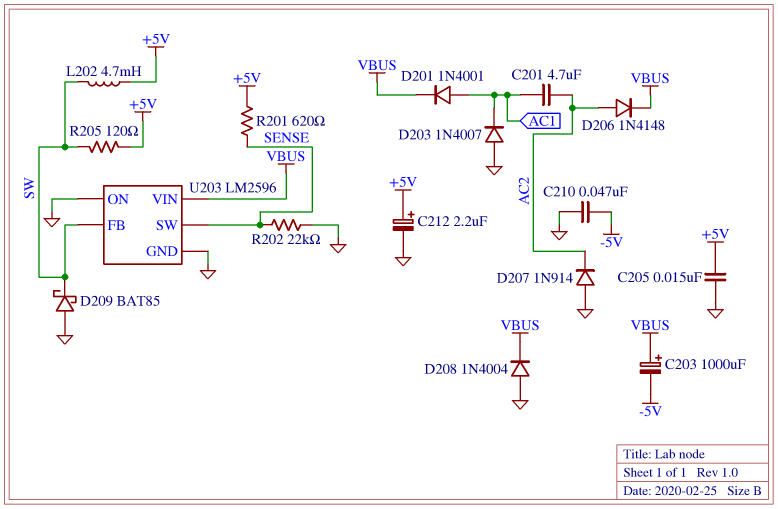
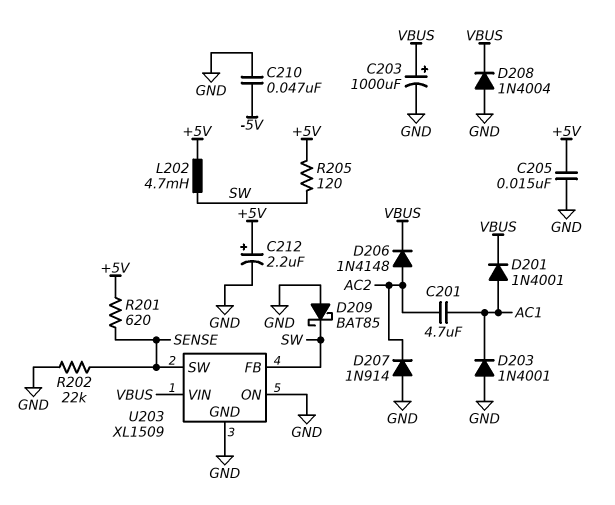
C203: 1000uF (plus VBUS, minus -5V) -> 1000uF (plus VBUS, minus GND)
D203: diode 1N4007 (A GND, K AC1) -> diode 1N4001 (A GND, K AC1)
U203: LM2596 -> XL1509

